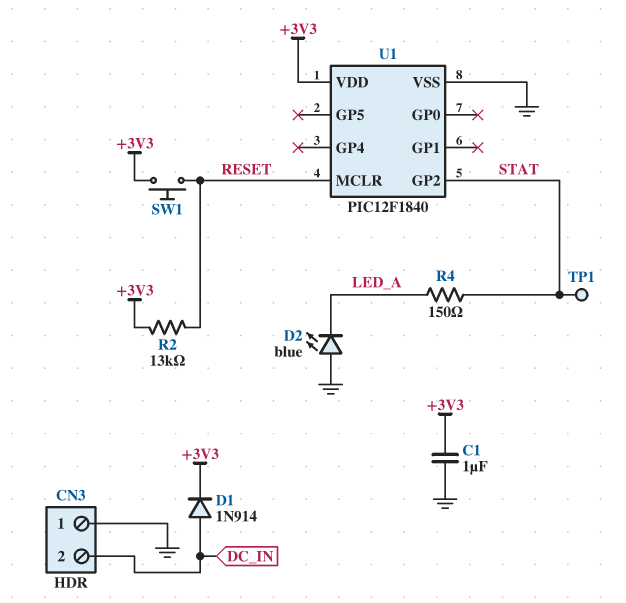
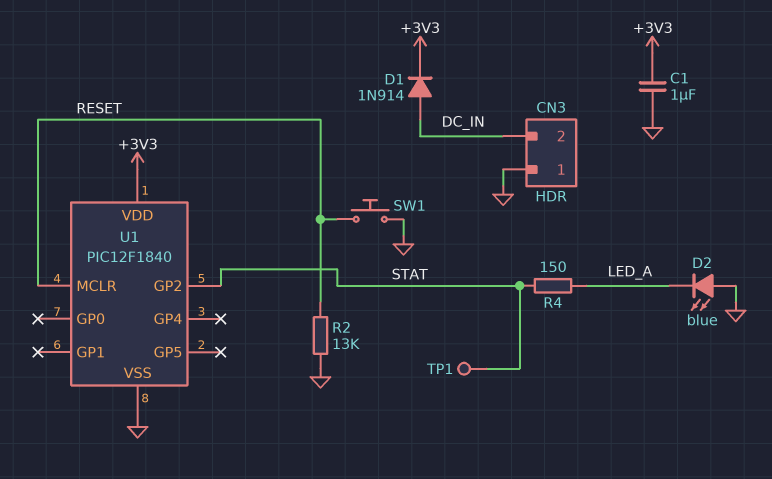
R2: 13k (+3V3, RESET) -> 13k (GND, RESET)
SW1: button (+3V3, RESET) -> button (GND, RESET)

